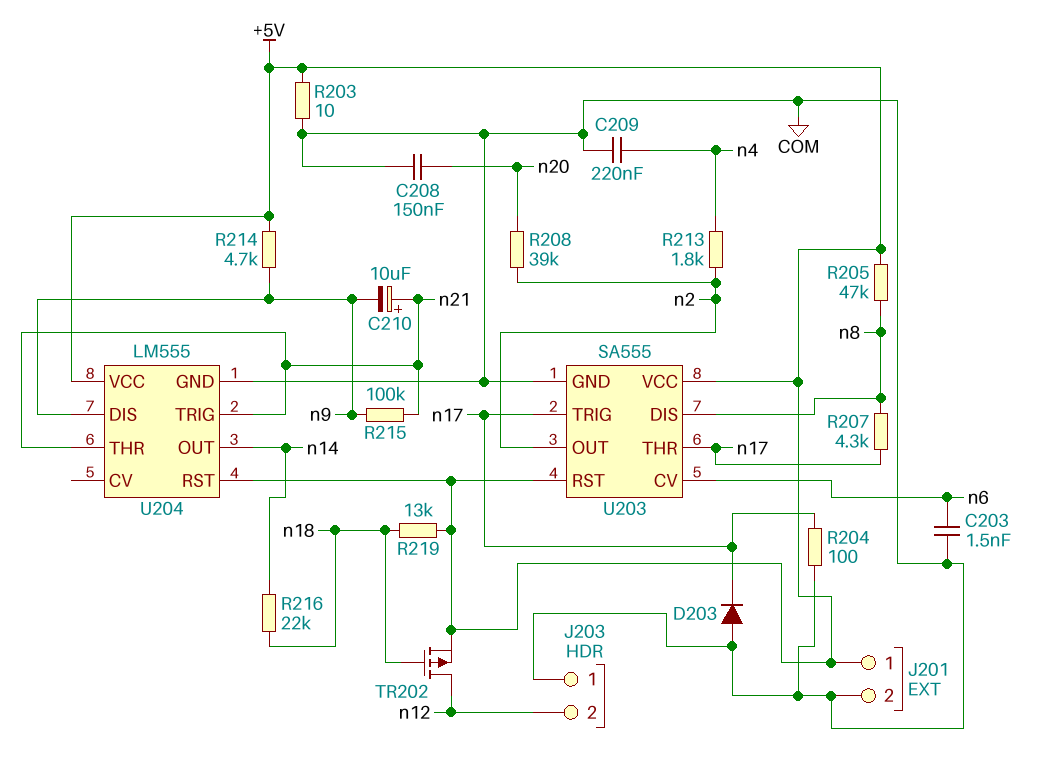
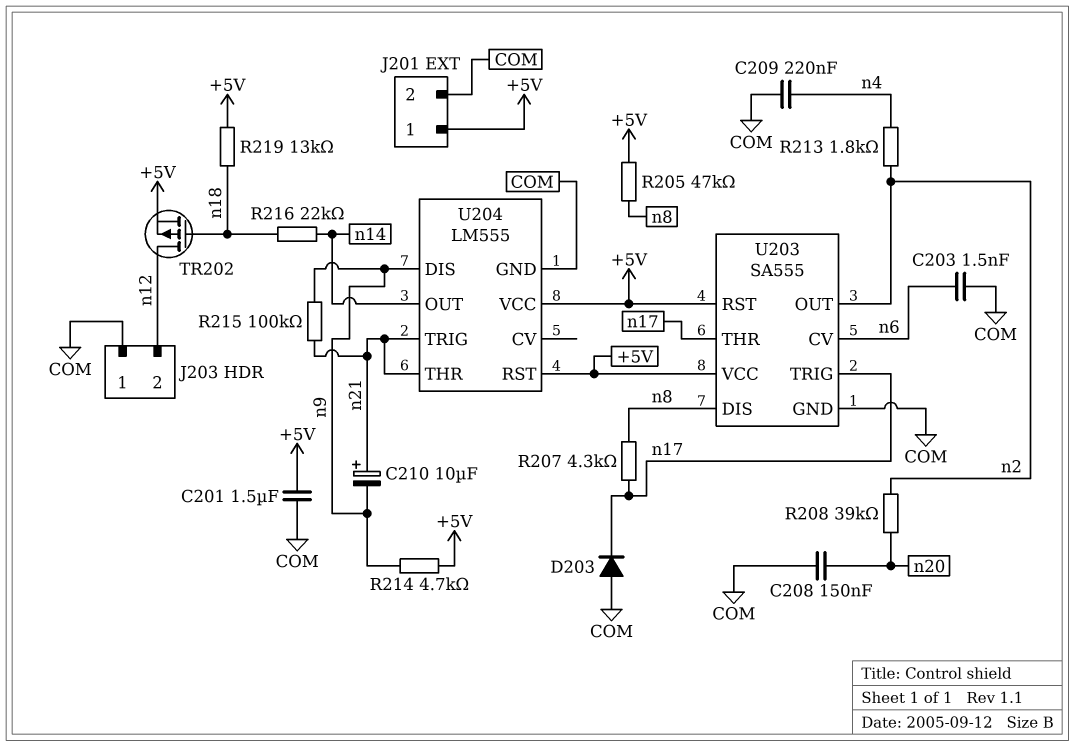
C201: none -> 1.5uF (+5V, COM)
R203: 10 (+5V, COM) -> none
R204: 100 (COM, n17) -> none

